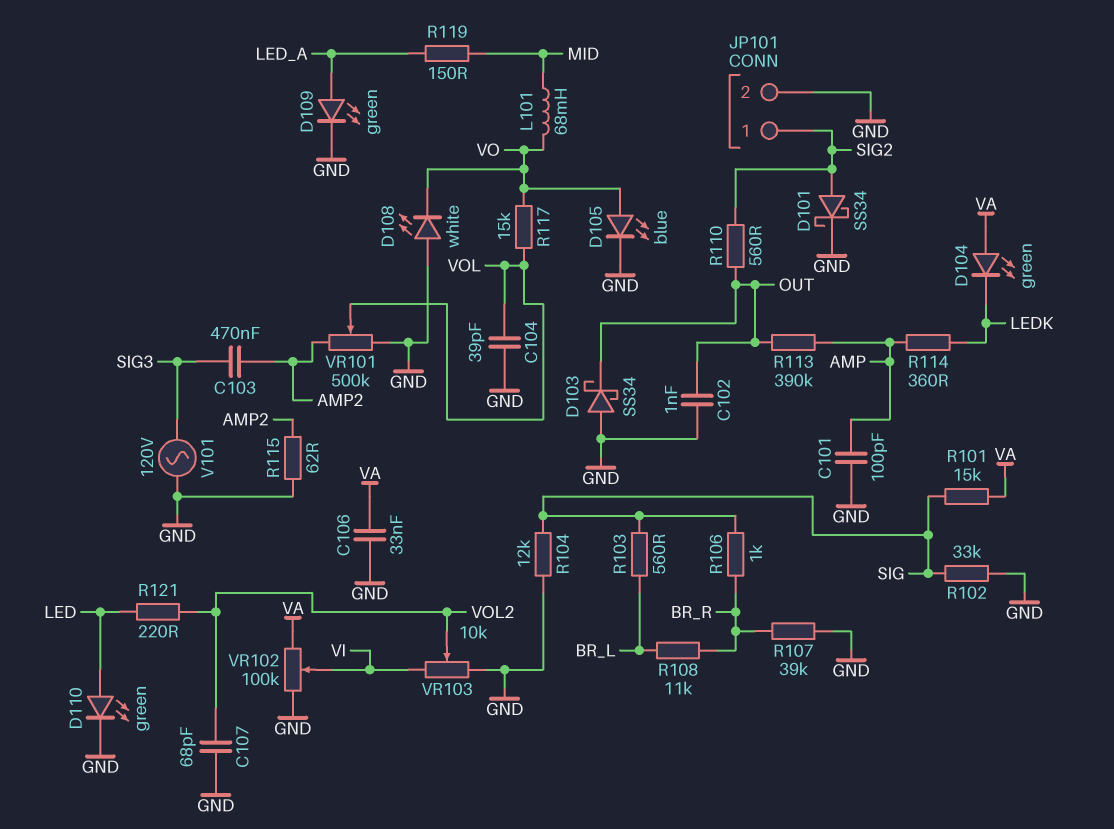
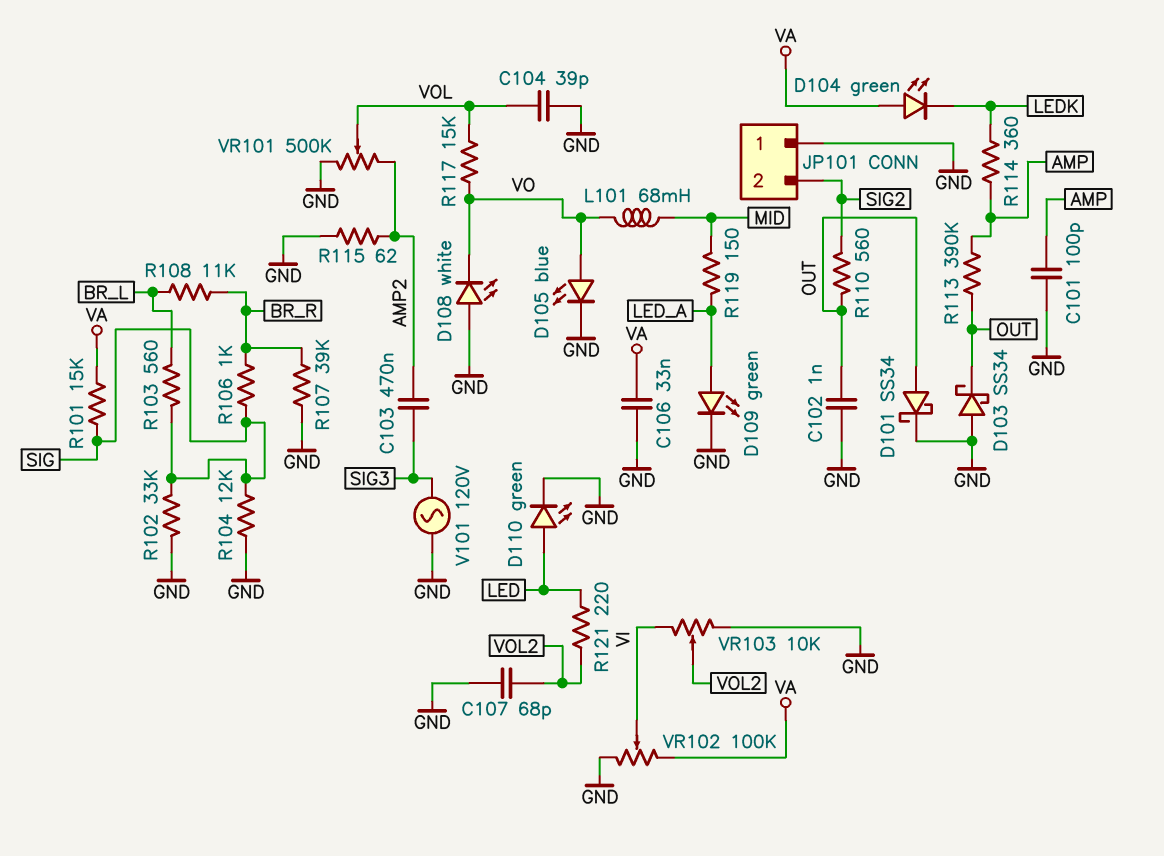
D101: schottky SS34 (A SIG2, K GND) -> schottky SS34 (A OUT, K GND)
JP101 pin 1: SIG2 -> GND
JP101 pin 2: GND -> SIG2

